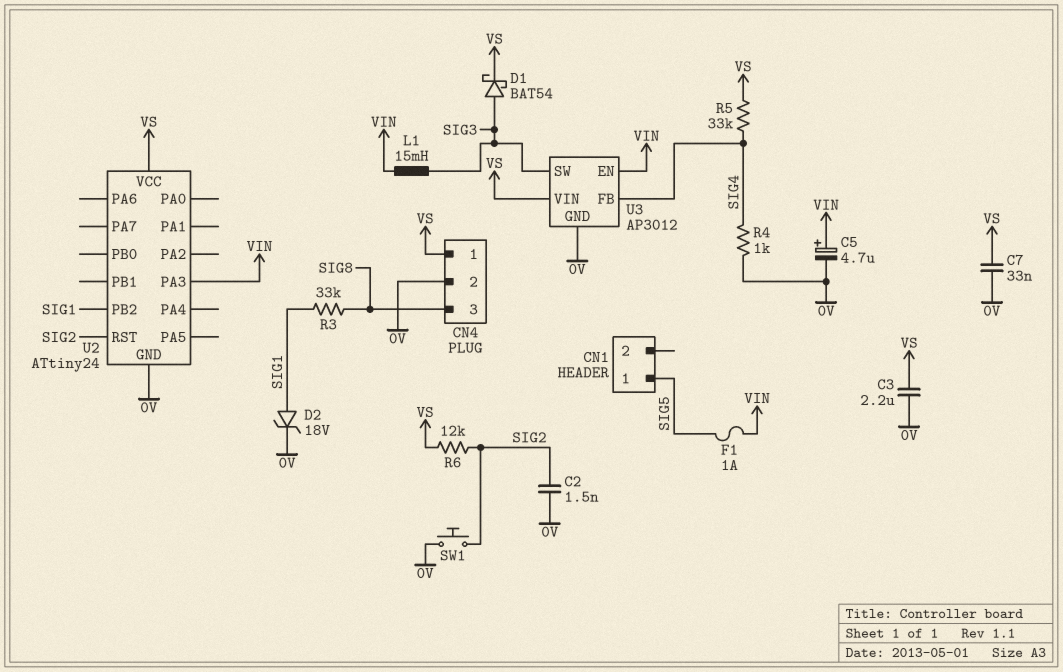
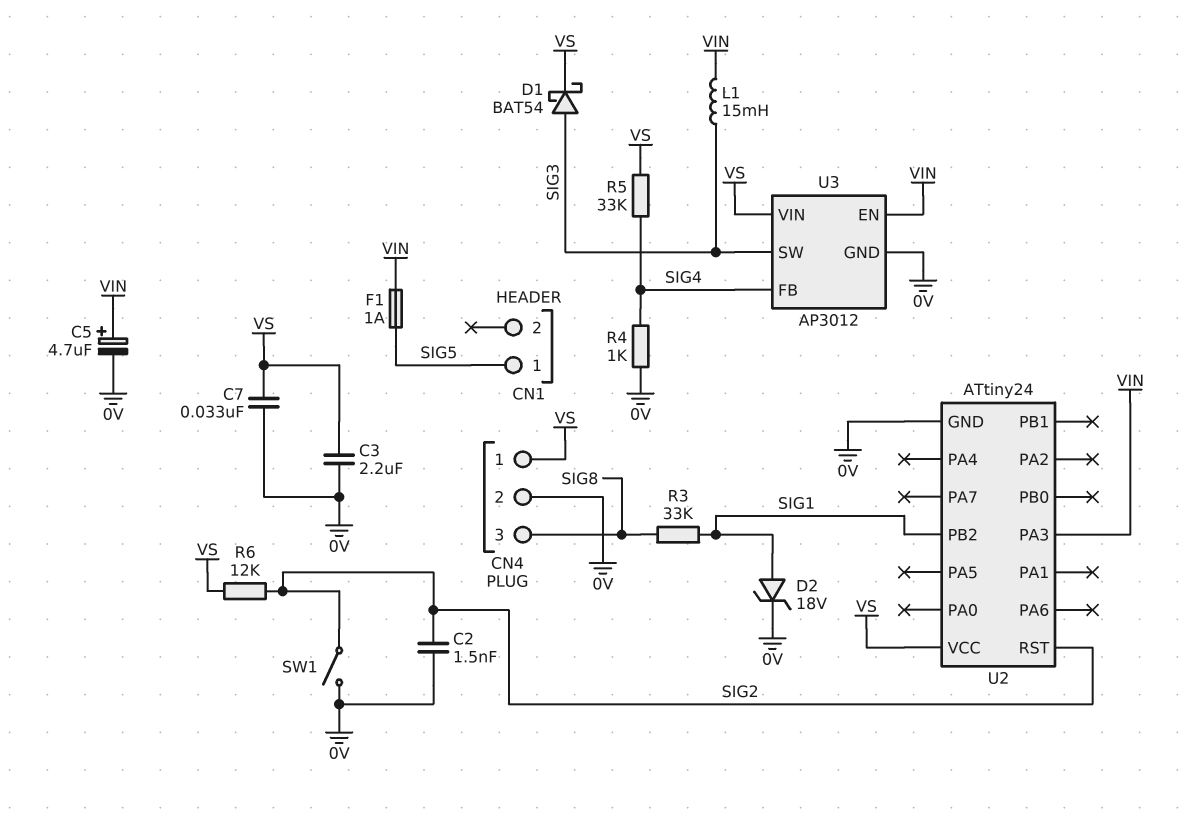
SW1: button (0V, SIG2) -> switch (0V, SIG2)

